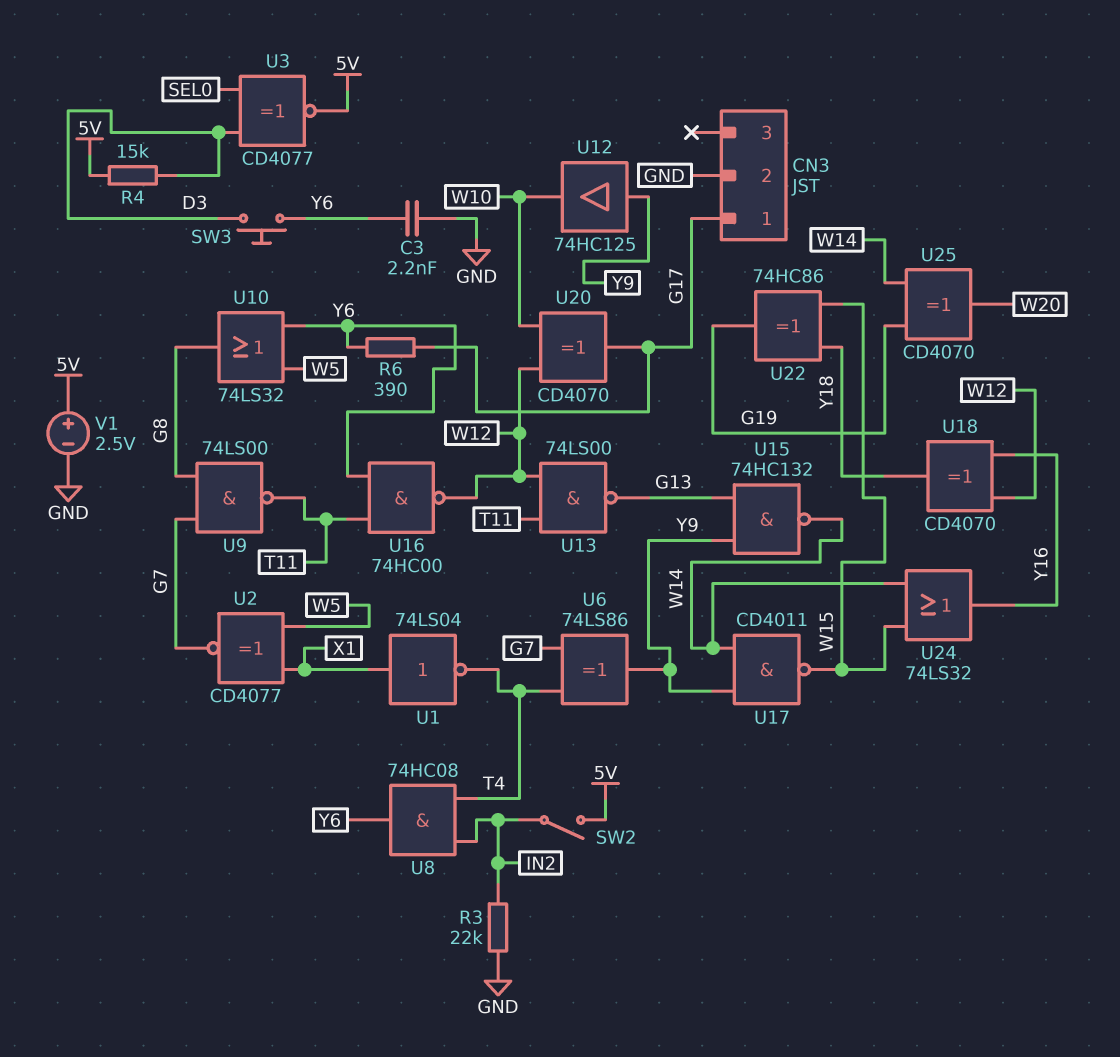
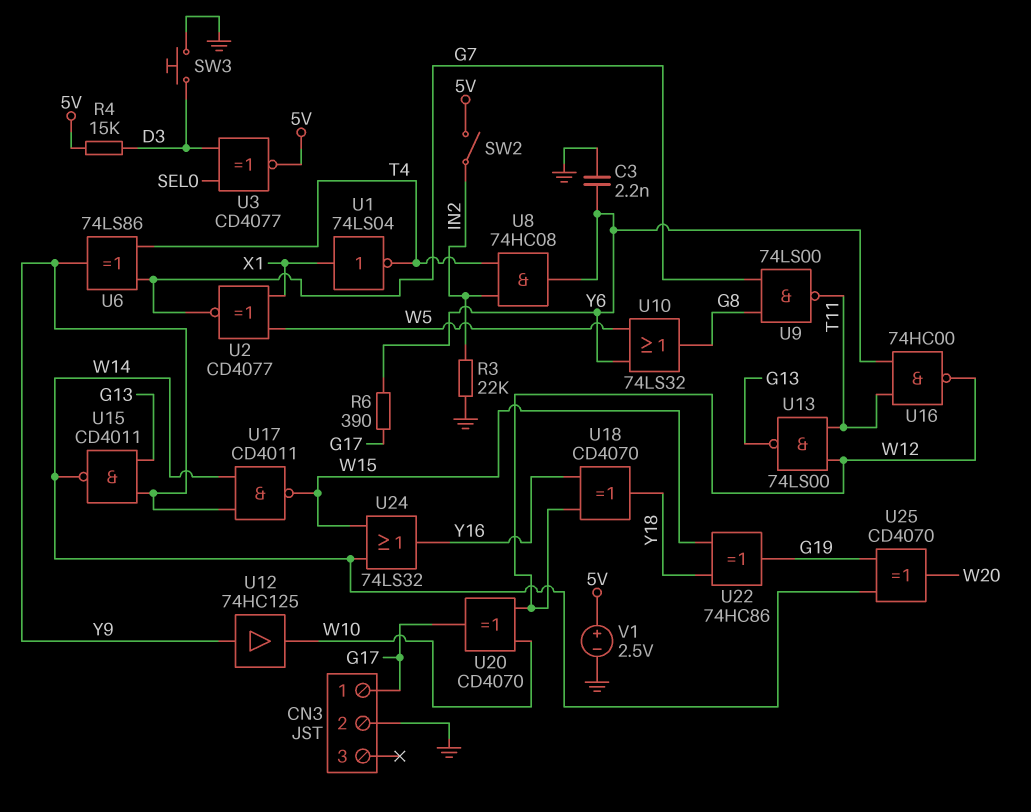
SW3: button (D3, Y6) -> button (D3, GND)
U15: NAND 74HC132 (in G13, in Y9, out W14) -> NAND CD4011 (in G13, in Y9, out W14)

